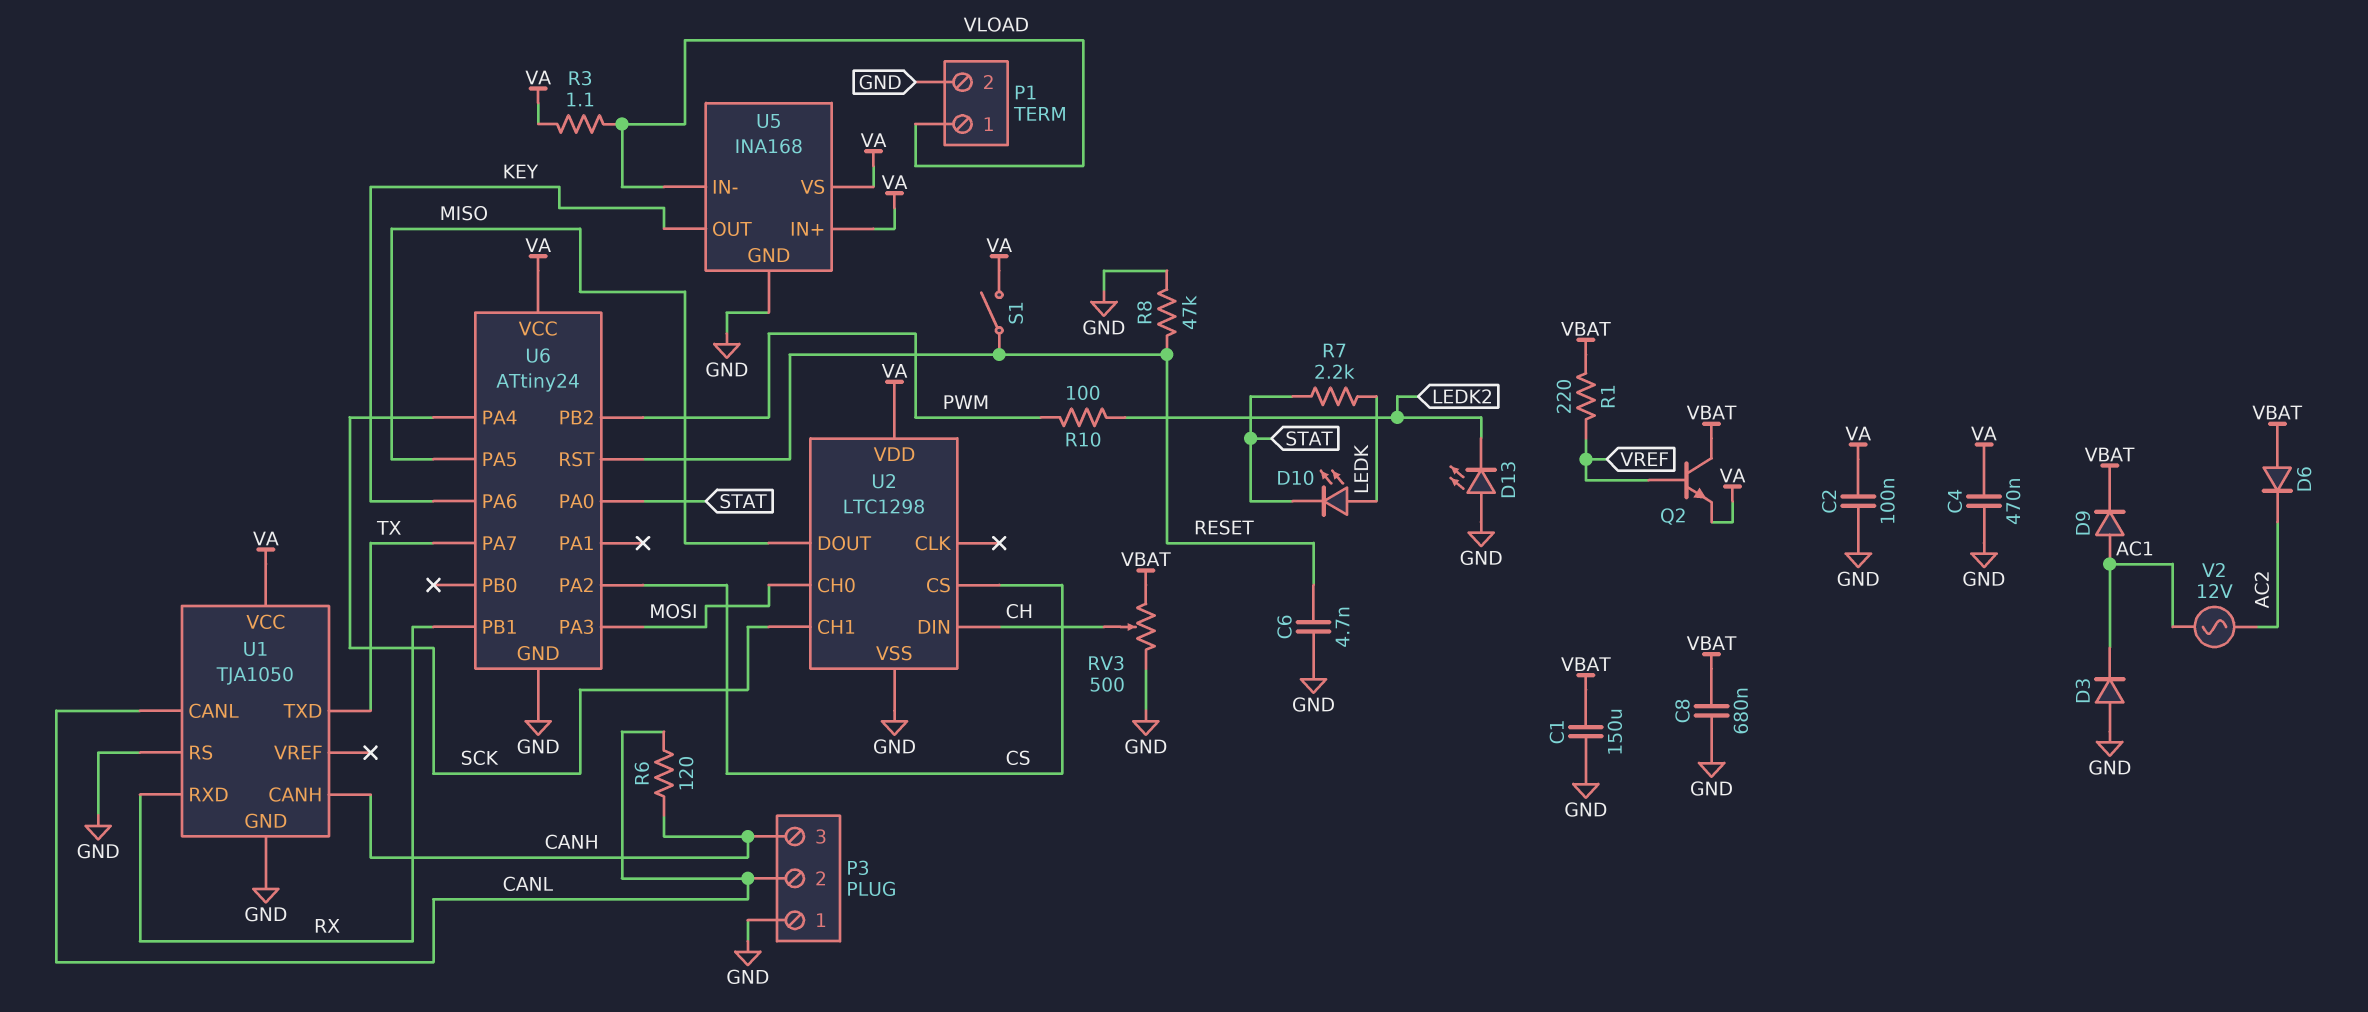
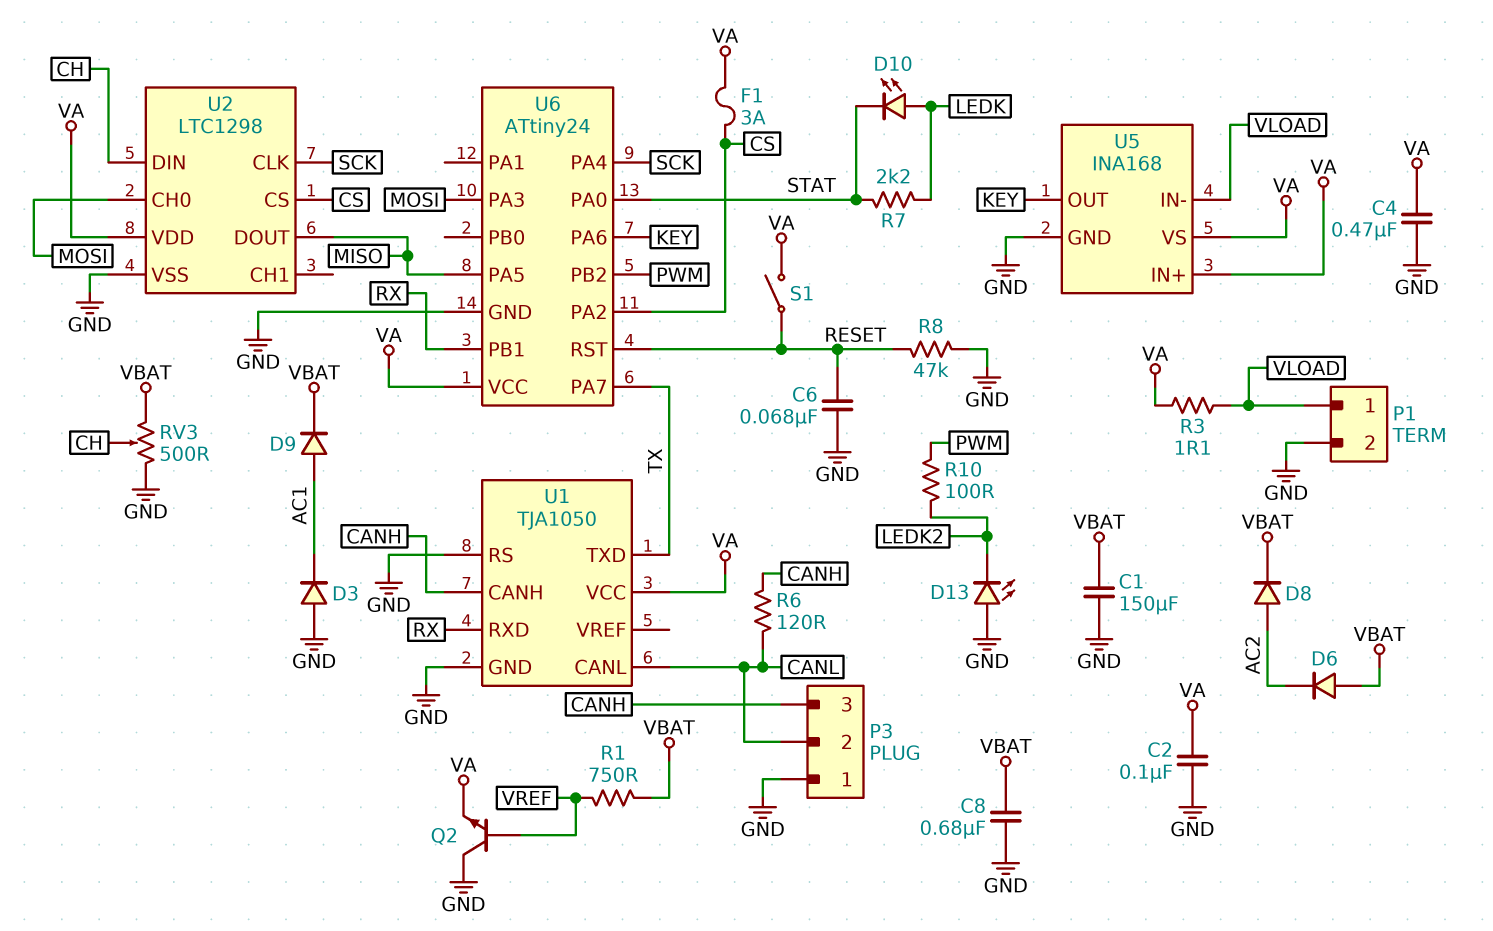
C6: 4.7nF (GND, RESET) -> 68nF (GND, RESET)
D8: none -> diode (A AC2, K VBAT)
F1: none -> 3A (CS, VA)
Q2: NPN (B VREF, C VBAT, E VA) -> NPN (B VREF, C GND, E VA)
R1: 220 (VBAT, VREF) -> 750 (VBAT, VREF)
U2 pin CH1: SCK -> none
U2 pin CLK: none -> SCK
V2: AC 12V (AC1, AC2) -> none

